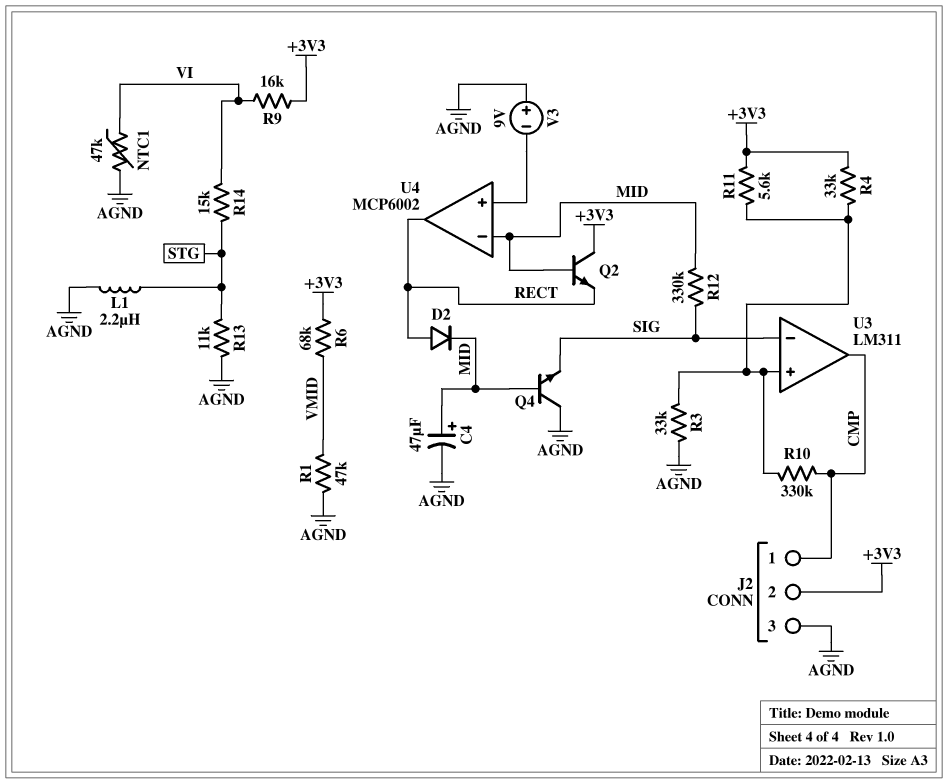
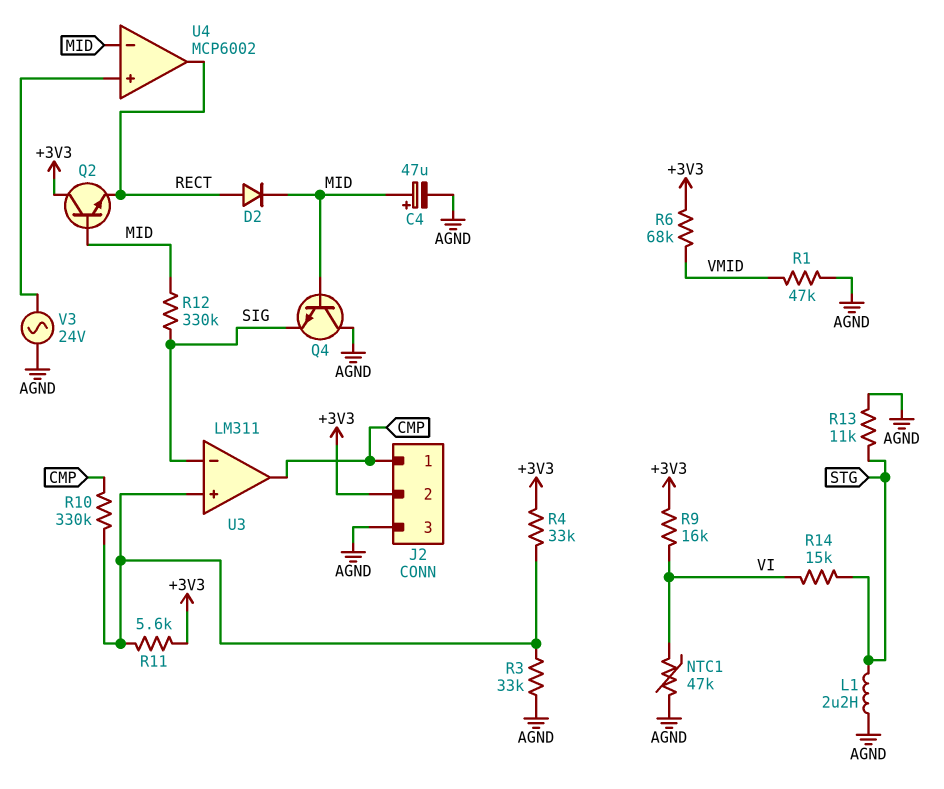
V3: 9V (plus AGND, minus U4/in+) -> AC 24V (AGND, U4/in+)

